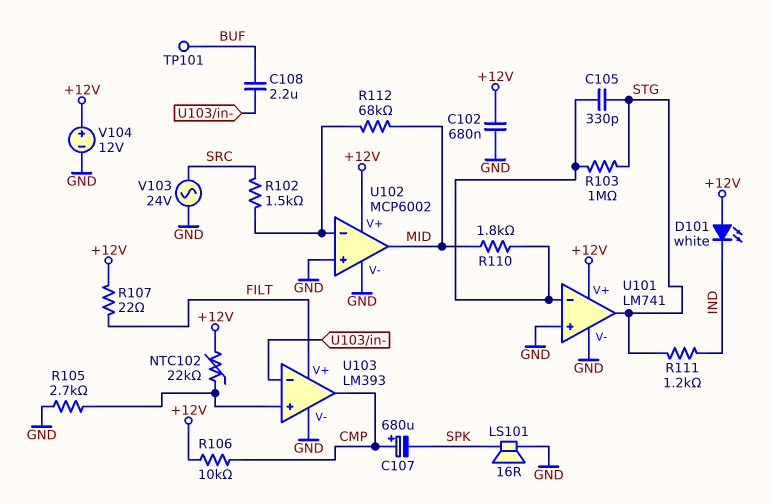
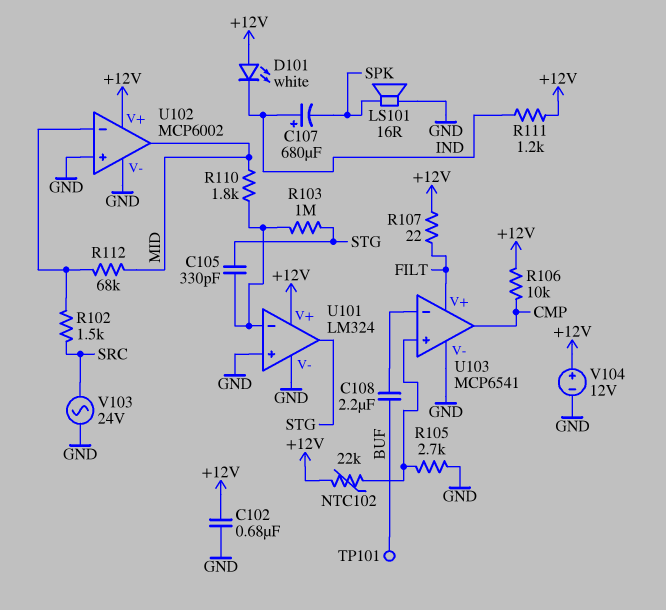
C107: 680uF (plus CMP, minus SPK) -> 680uF (plus IND, minus SPK)
R111: 1.2k (IND, STG) -> 1.2k (+12V, IND)
U101: LM741 -> LM324
U103: LM393 -> MCP6541

